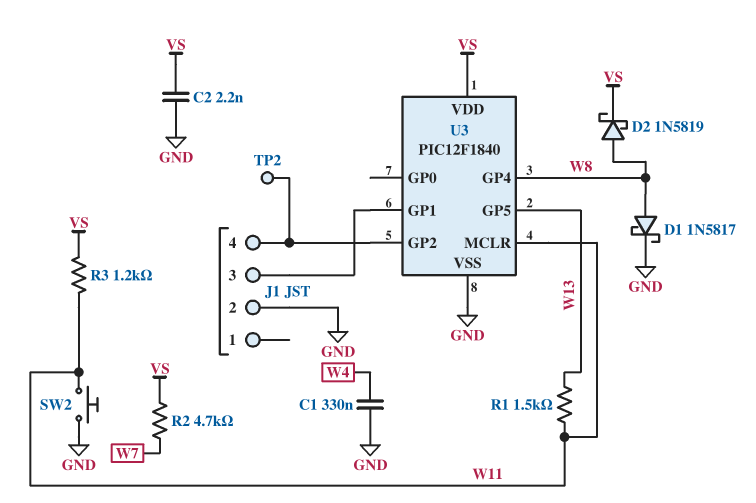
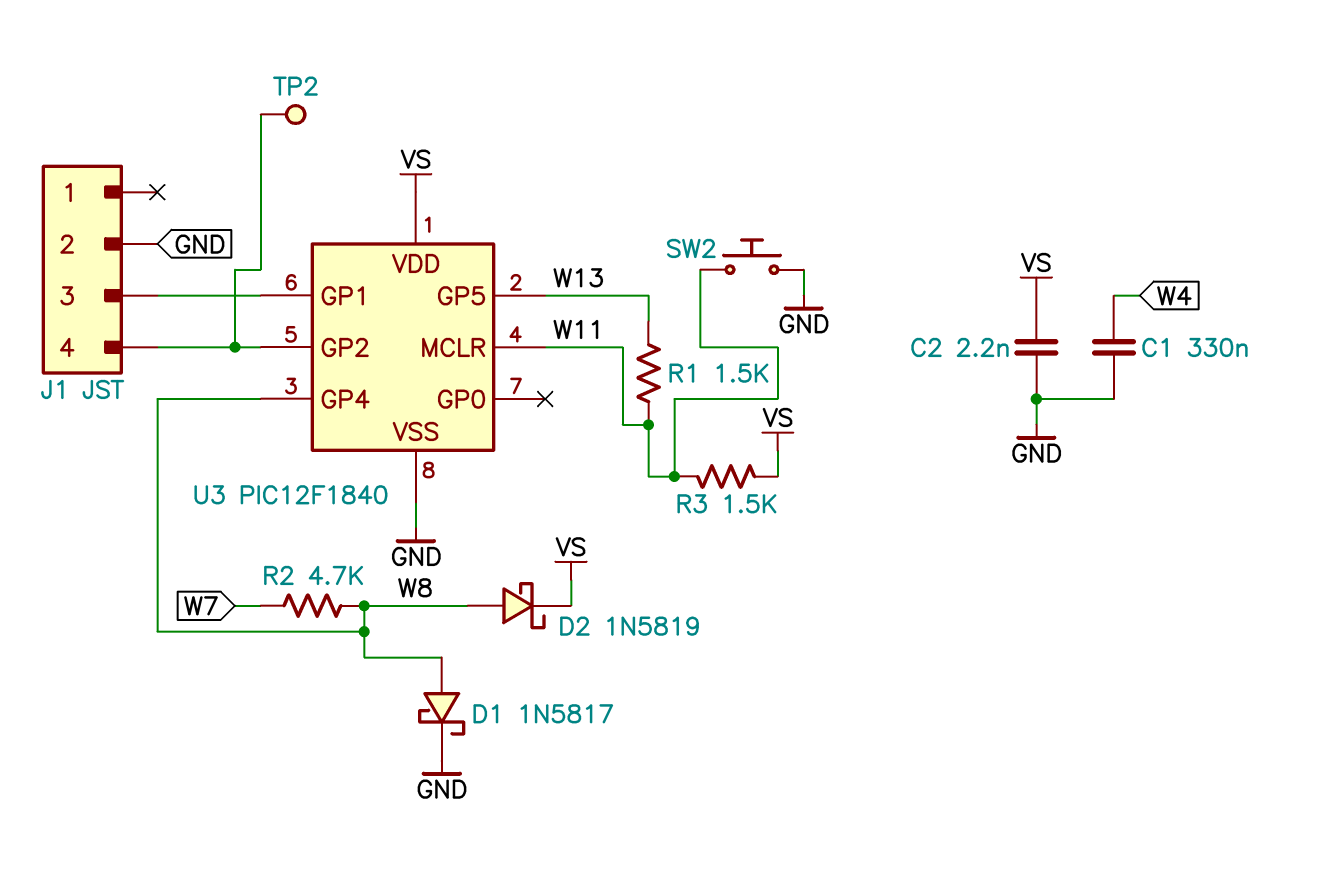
R2: 4.7k (VS, W7) -> 4.7k (W7, W8)
R3: 1.2k (VS, W11) -> 1.5k (VS, W11)

